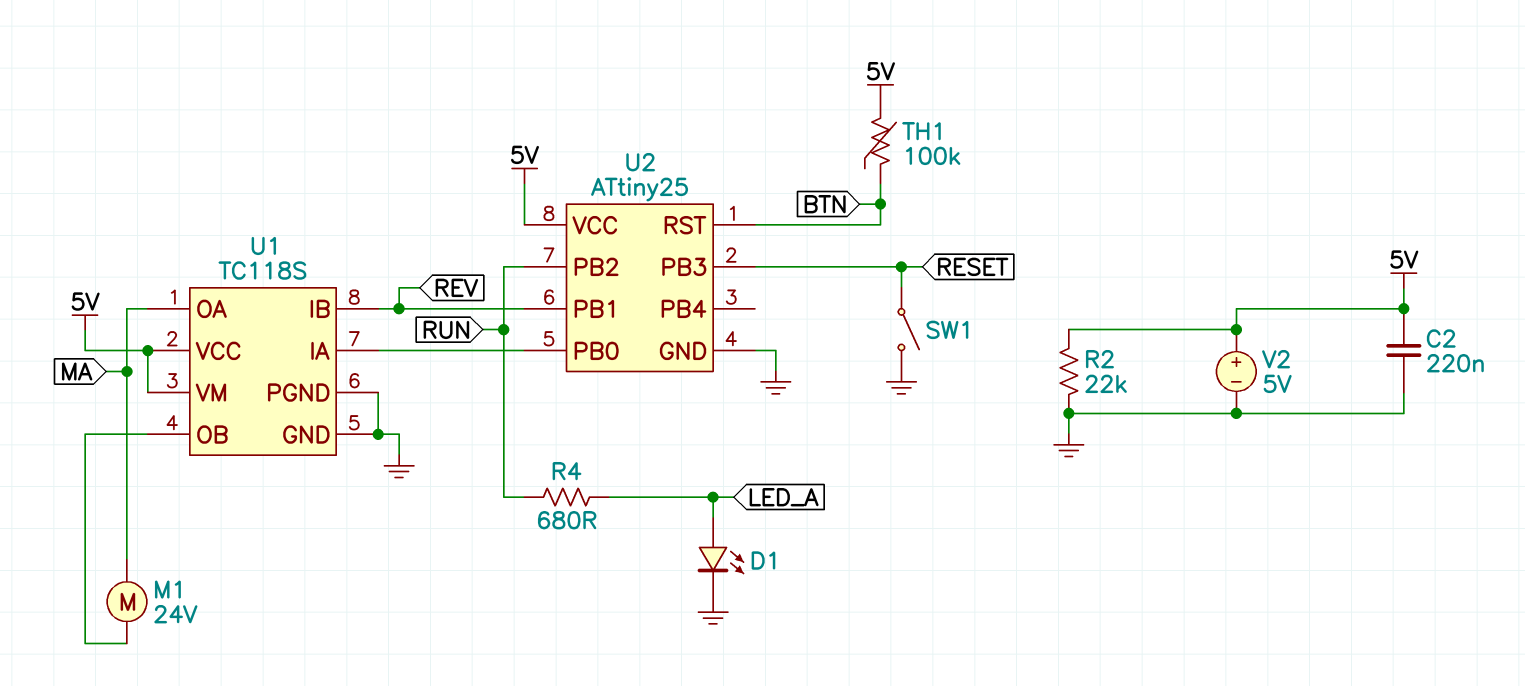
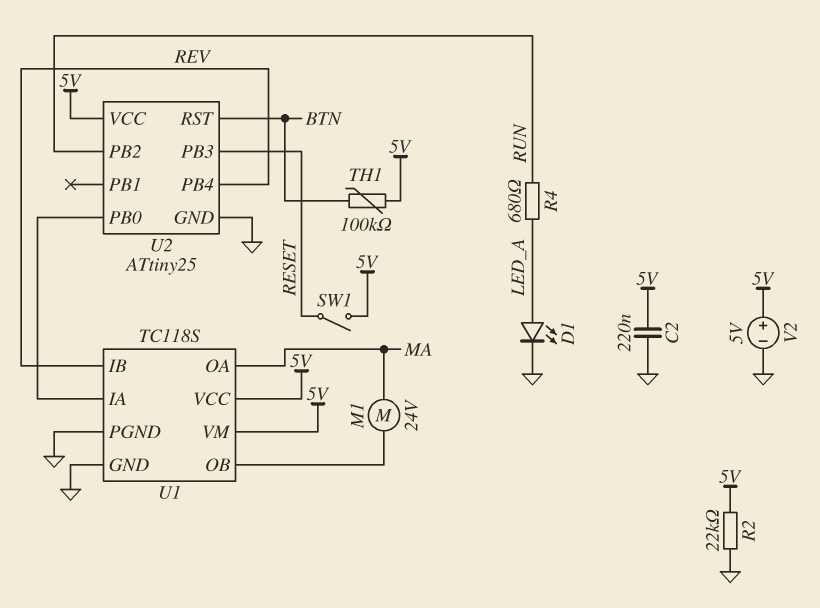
SW1: switch (GND, RESET) -> switch (5V, RESET)
U2 pin PB1: REV -> none
U2 pin PB4: none -> REV

